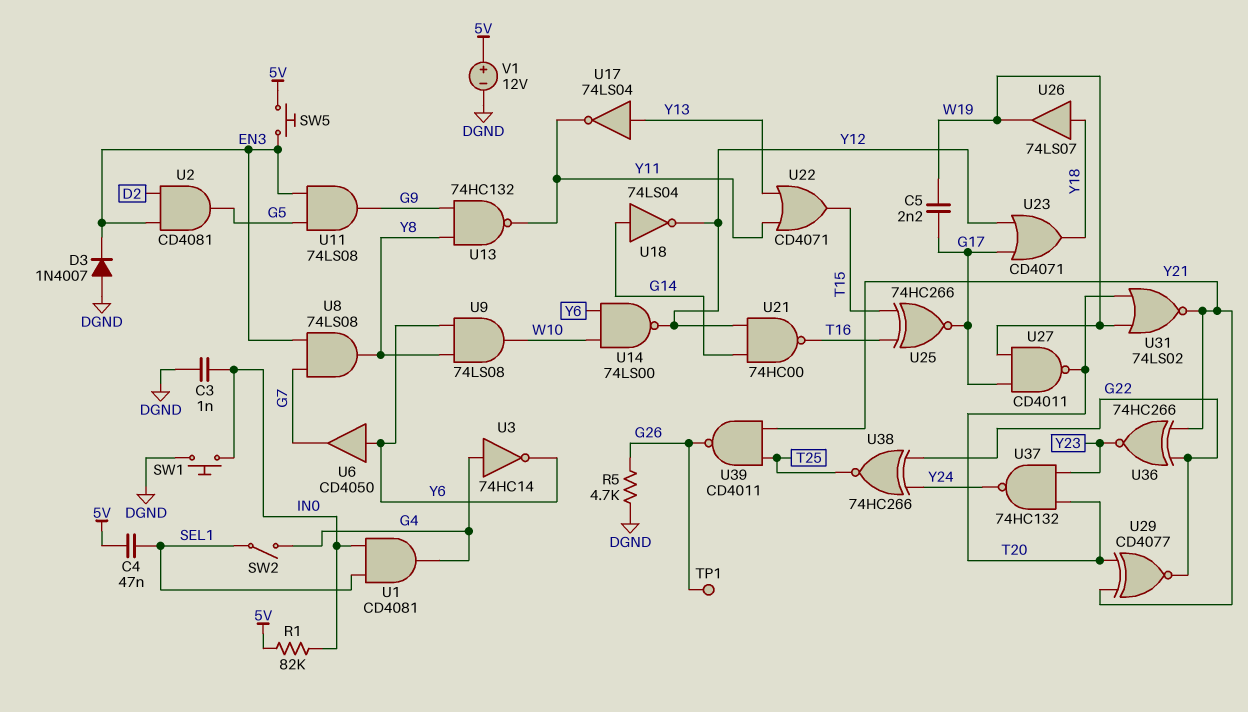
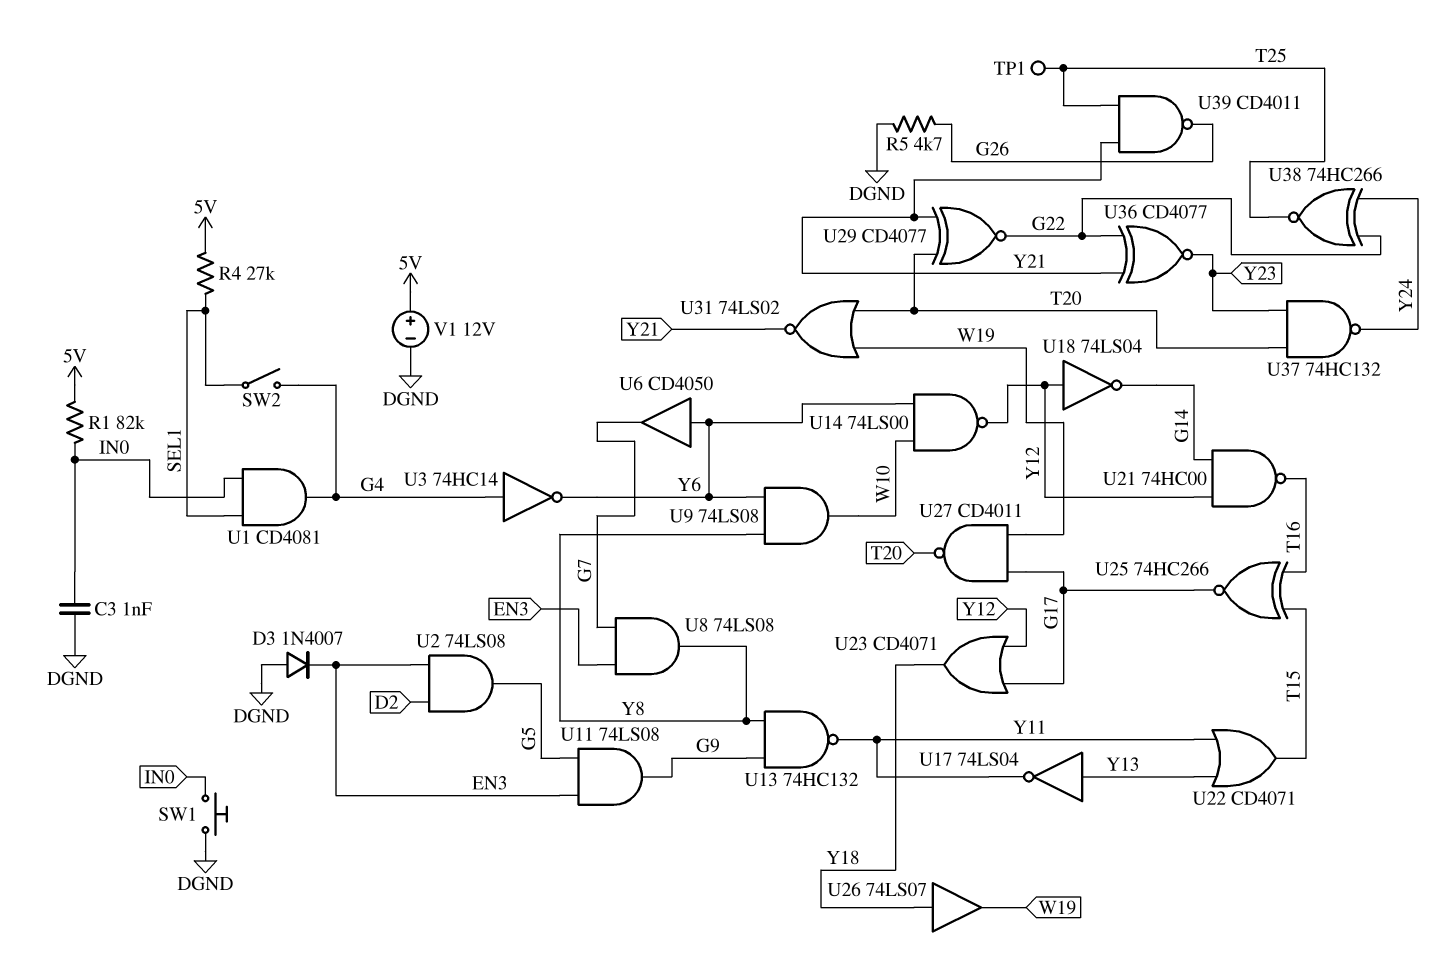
C4: 47nF (5V, SEL1) -> none
C5: 2.2nF (G17, W19) -> none
R4: none -> 27k (5V, SEL1)
SW5: button (5V, EN3) -> none
TP1: test point (G26) -> test point (T25)
U2: AND CD4081 (in D2, in EN3, out G5) -> AND 74LS08 (in D2, in EN3, out G5)
U18: NOT 74LS04 (in G14, out Y12) -> NOT 74LS04 (in Y12, out G14)
U36: XNOR 74HC266 (in G22, in Y21, out Y23) -> XNOR CD4077 (in G22, in Y21, out Y23)

